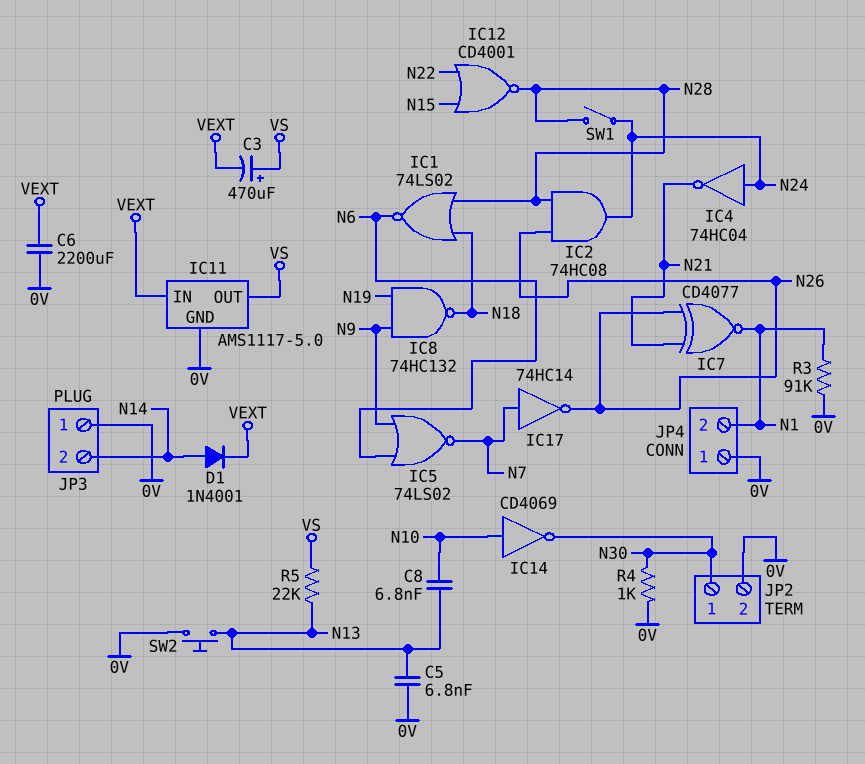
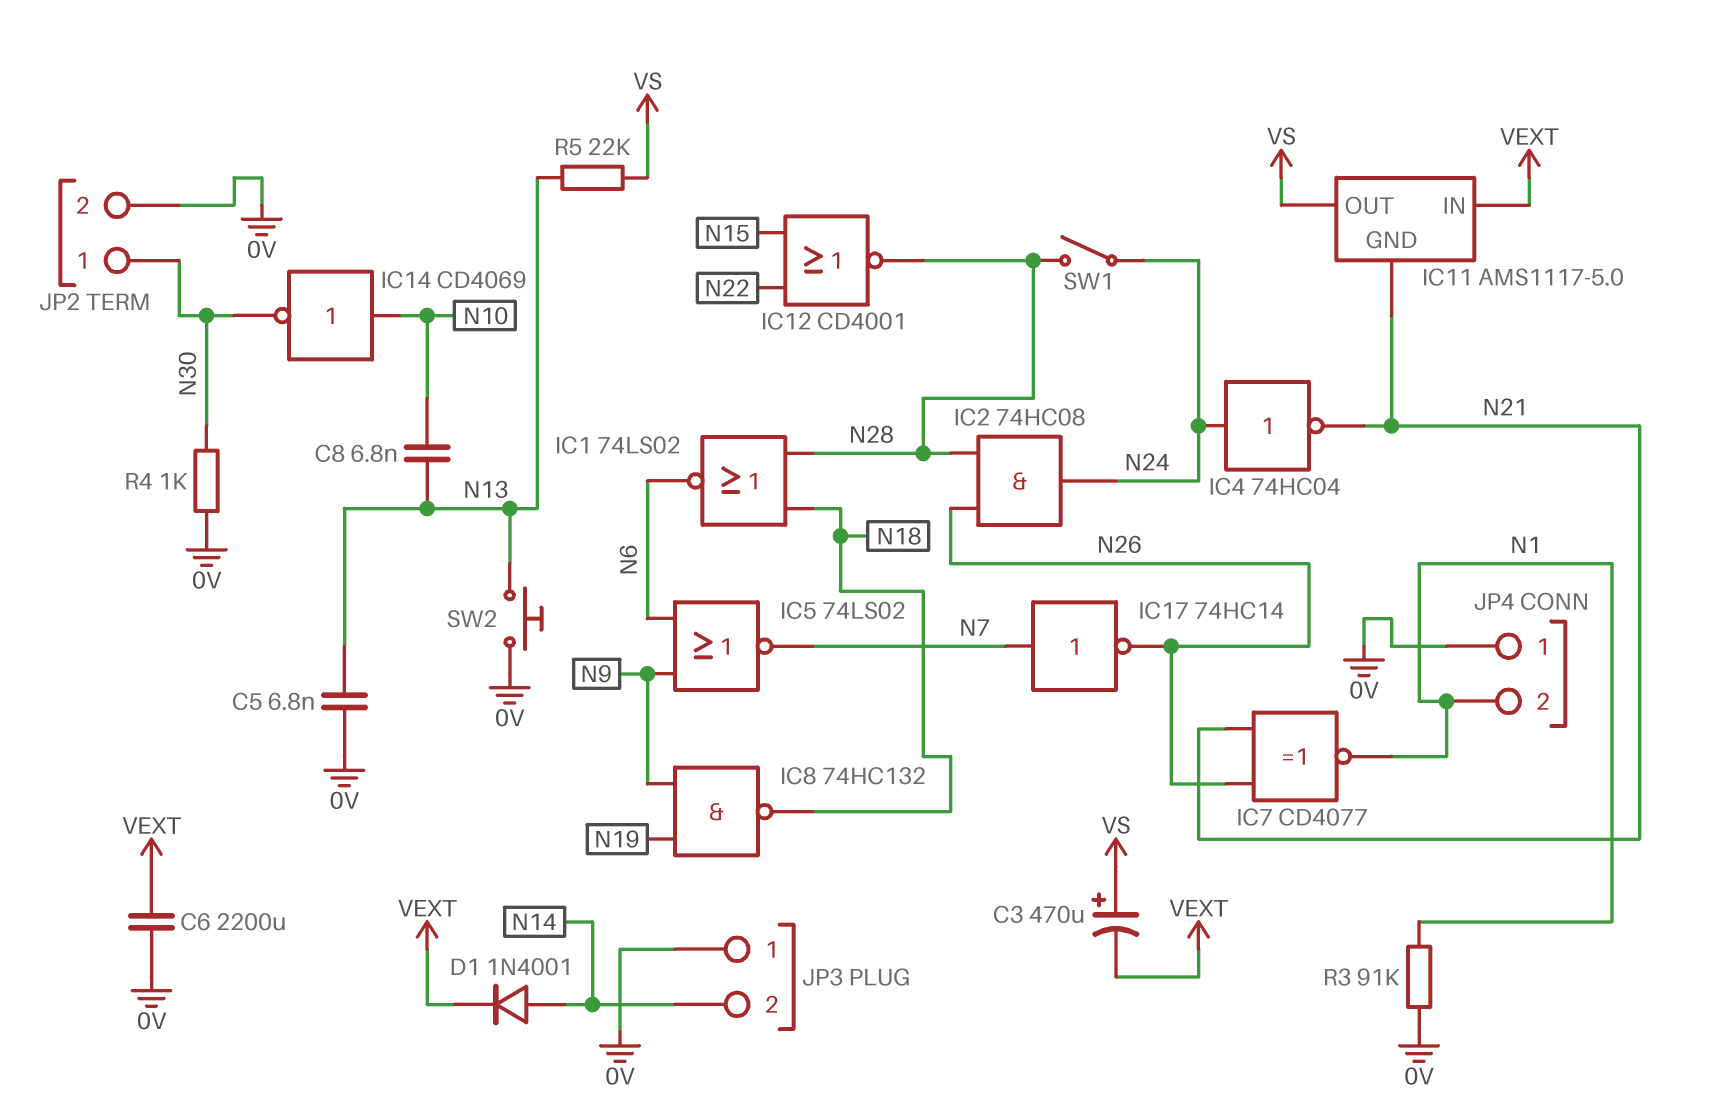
IC11 pin GND: 0V -> N21

